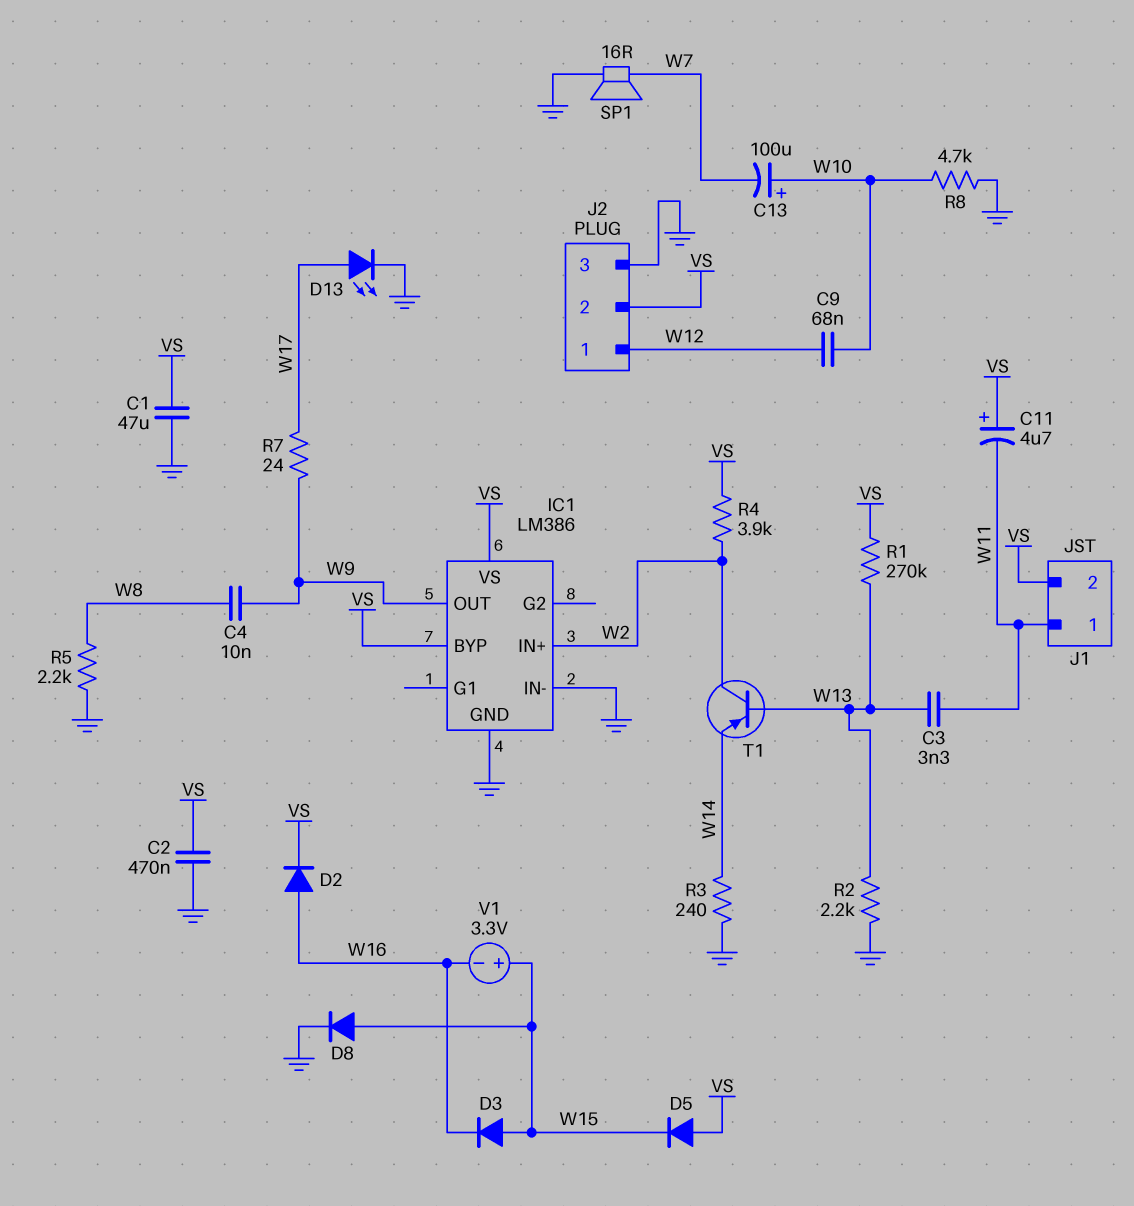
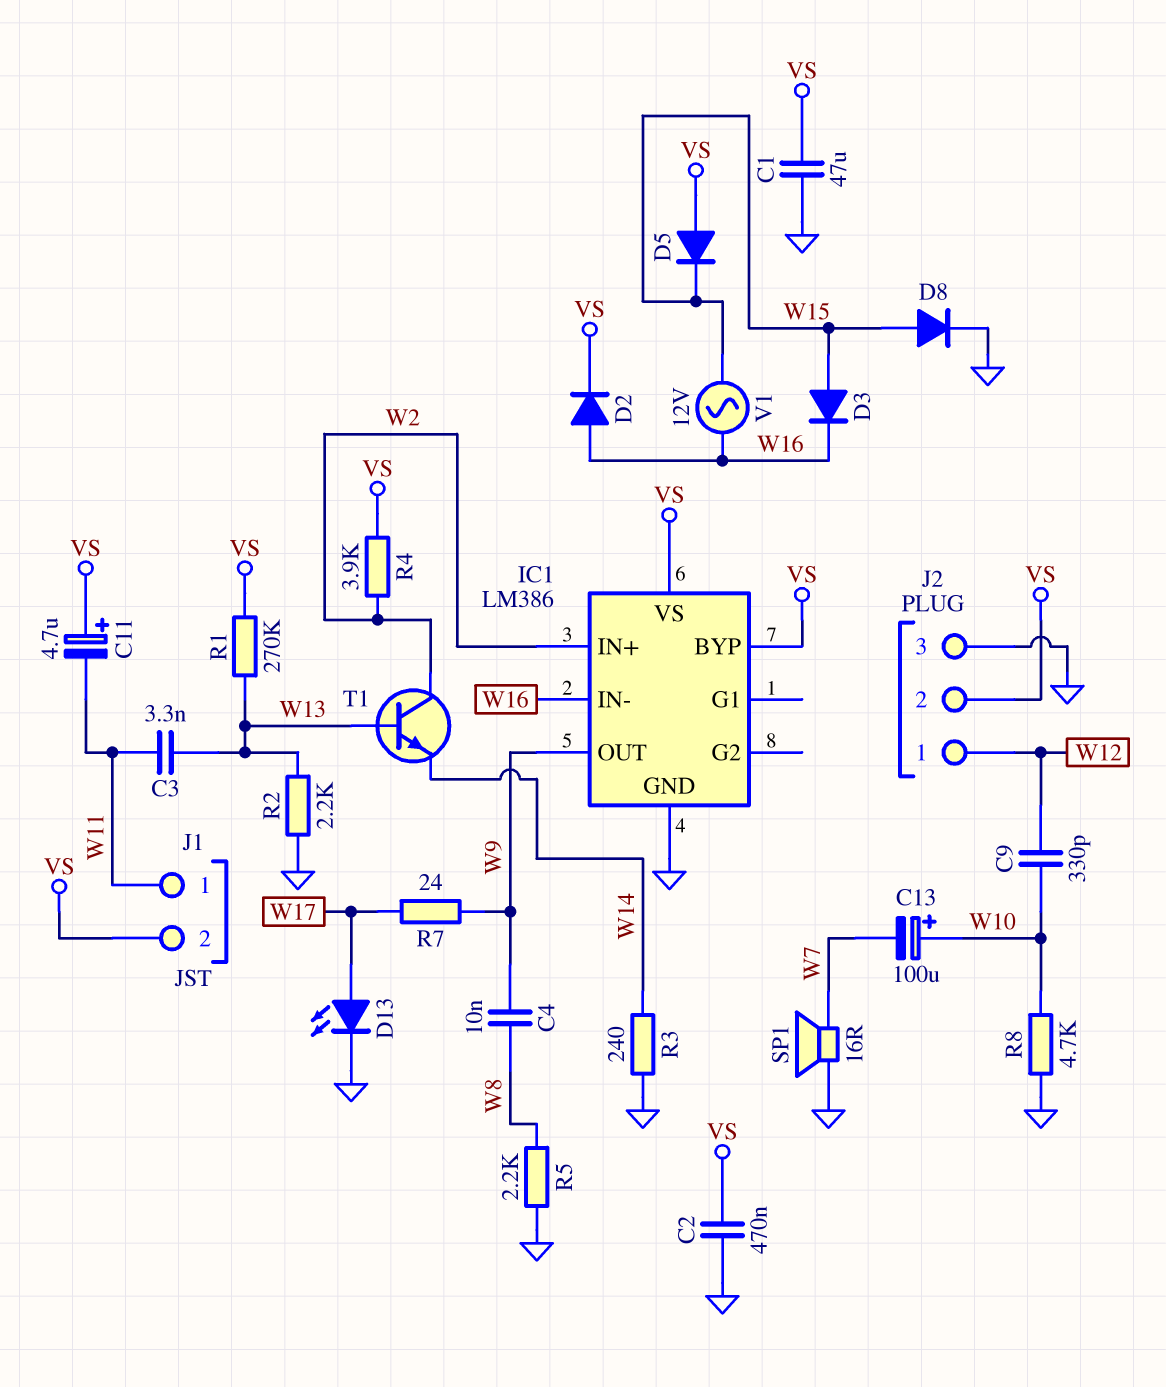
C9: 68nF (W10, W12) -> 330pF (W10, W12)
IC1 pin IN-: GND -> W16
T1: PNP (B W13, C W2, E W14) -> NPN (B W13, C W2, E W14)
V1: 3.3V (plus W15, minus W16) -> AC 12V (W15, W16)

